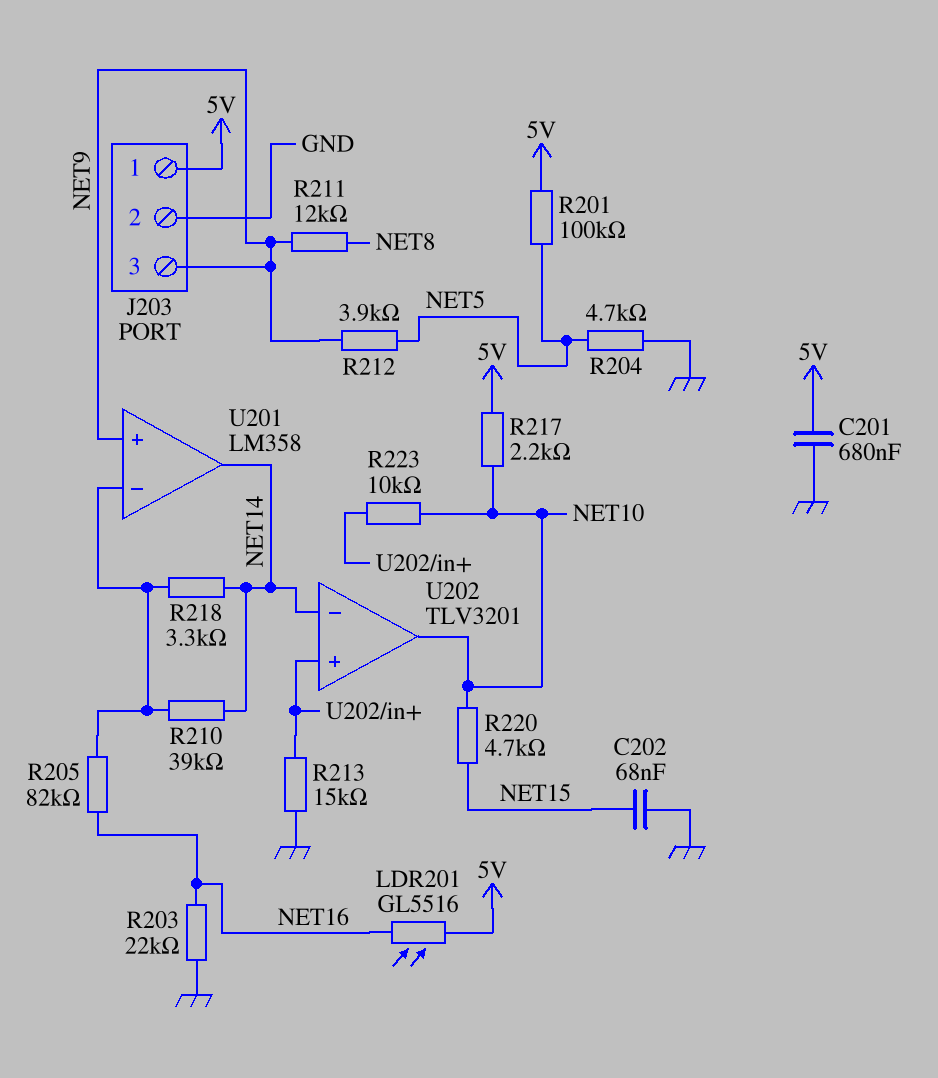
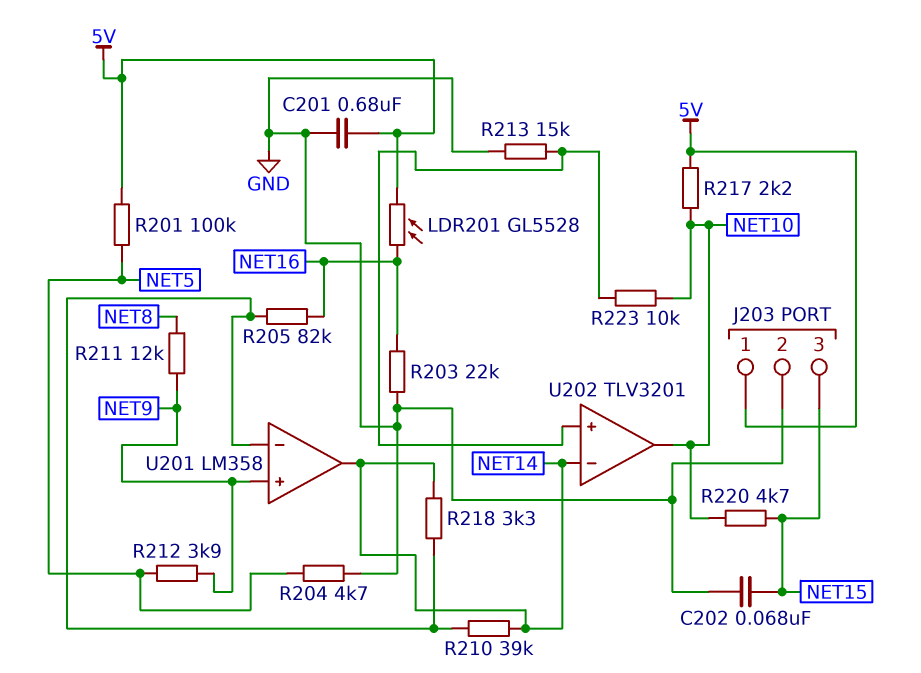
J203 pin 3: NET9 -> NET15
LDR201: GL5516 (5V, NET16) -> GL5528 (5V, NET16)

